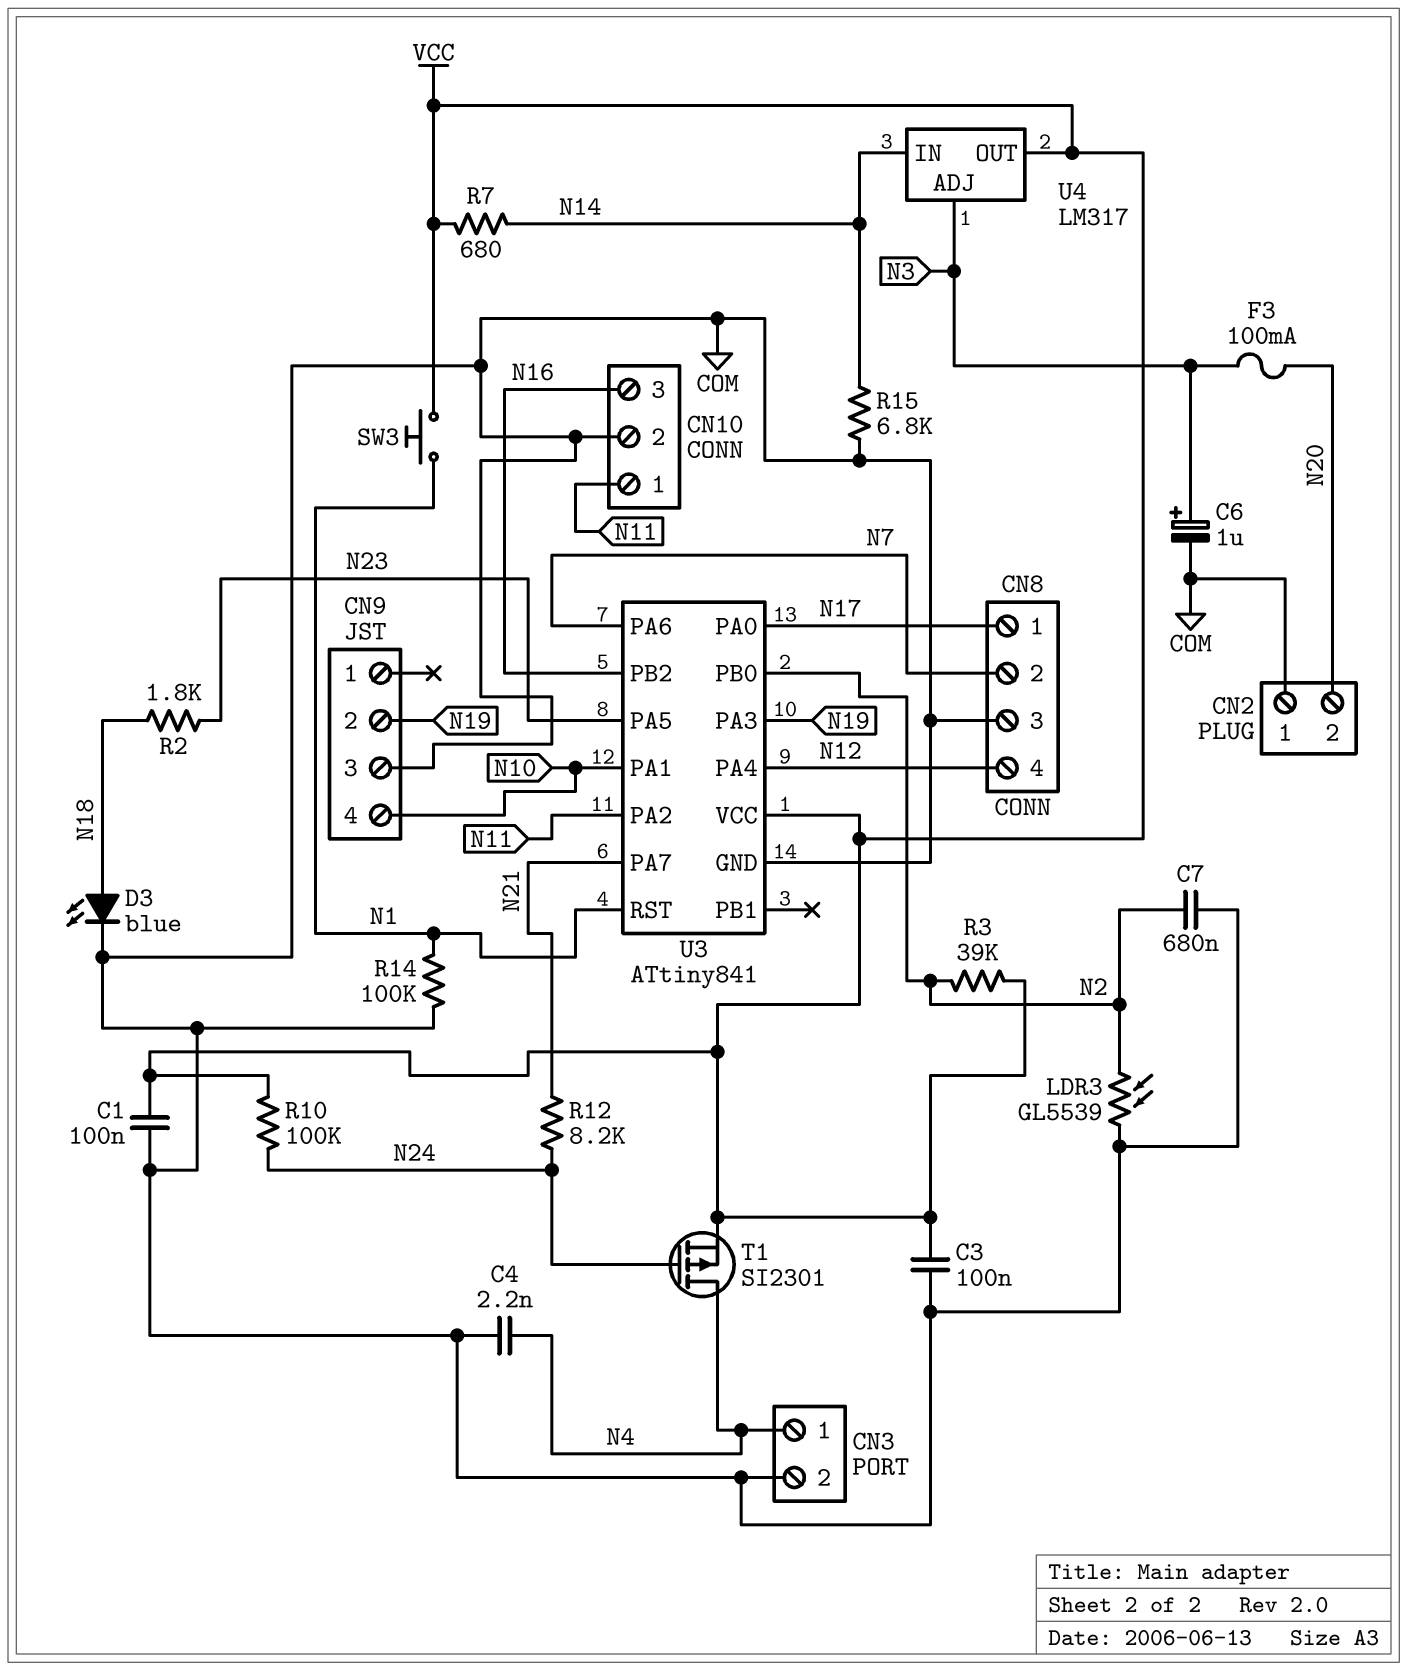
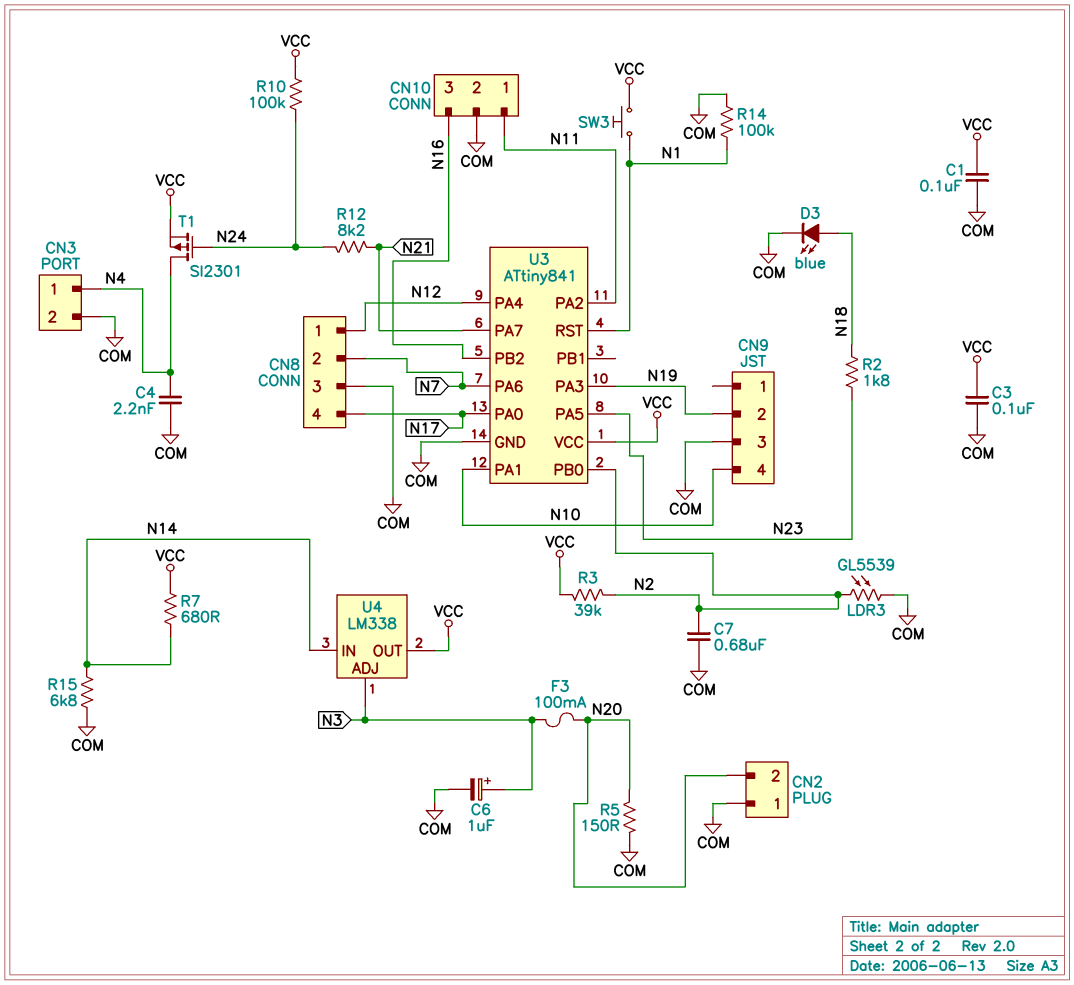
CN8 pin 1: N17 -> N12
CN8 pin 4: N12 -> N17
R5: none -> 150 (COM, N20)
U4: LM317 -> LM338

